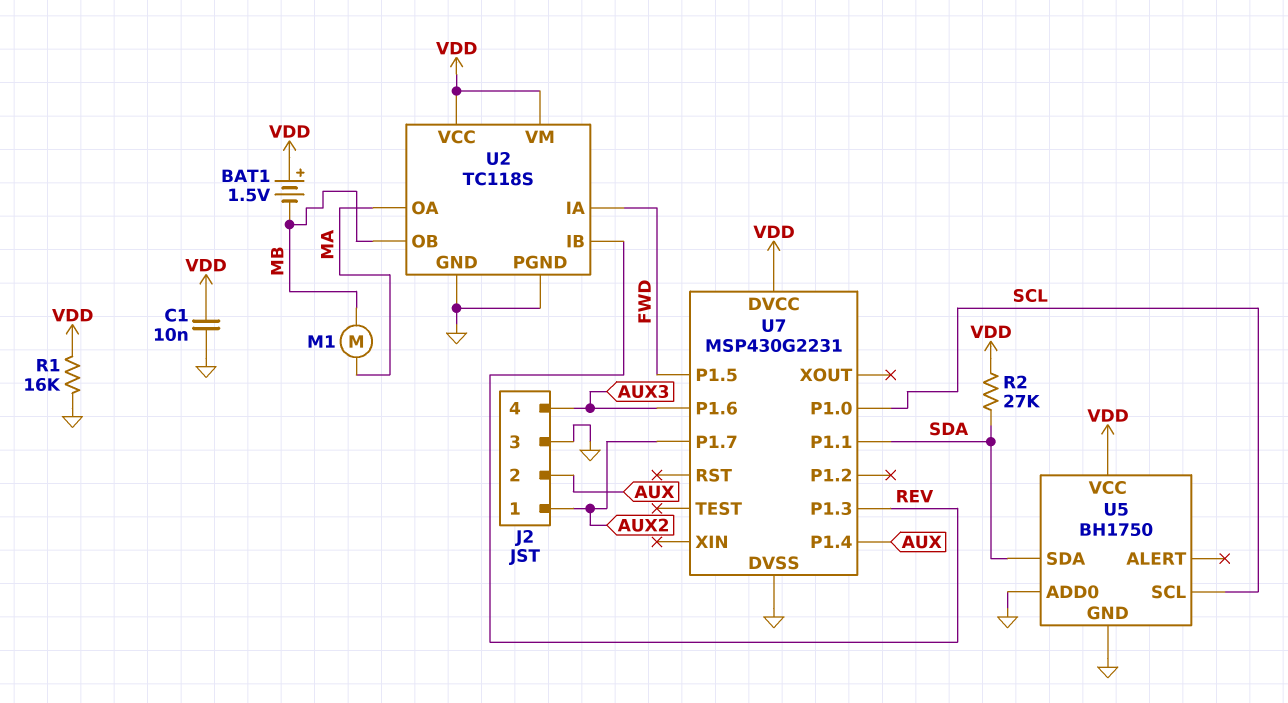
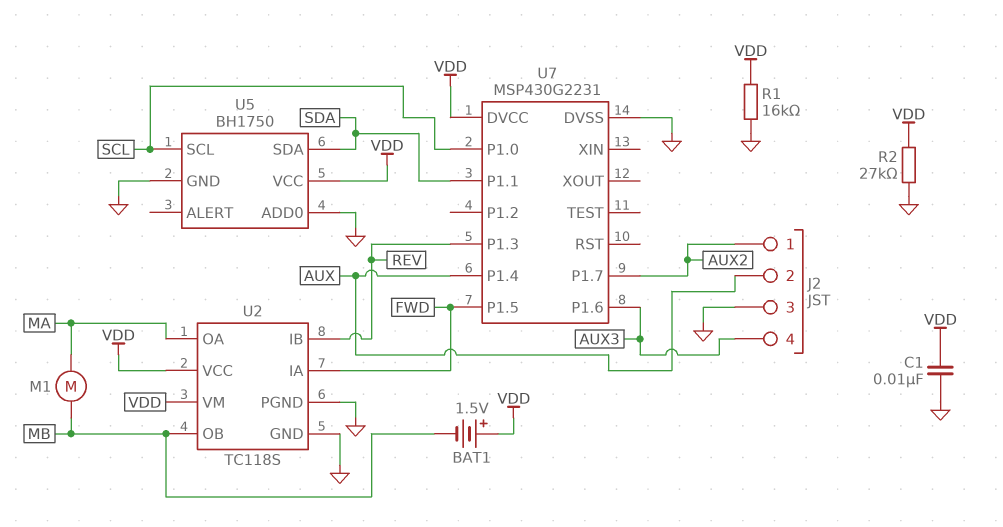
R2: 27k (SDA, VDD) -> 27k (GND, VDD)

